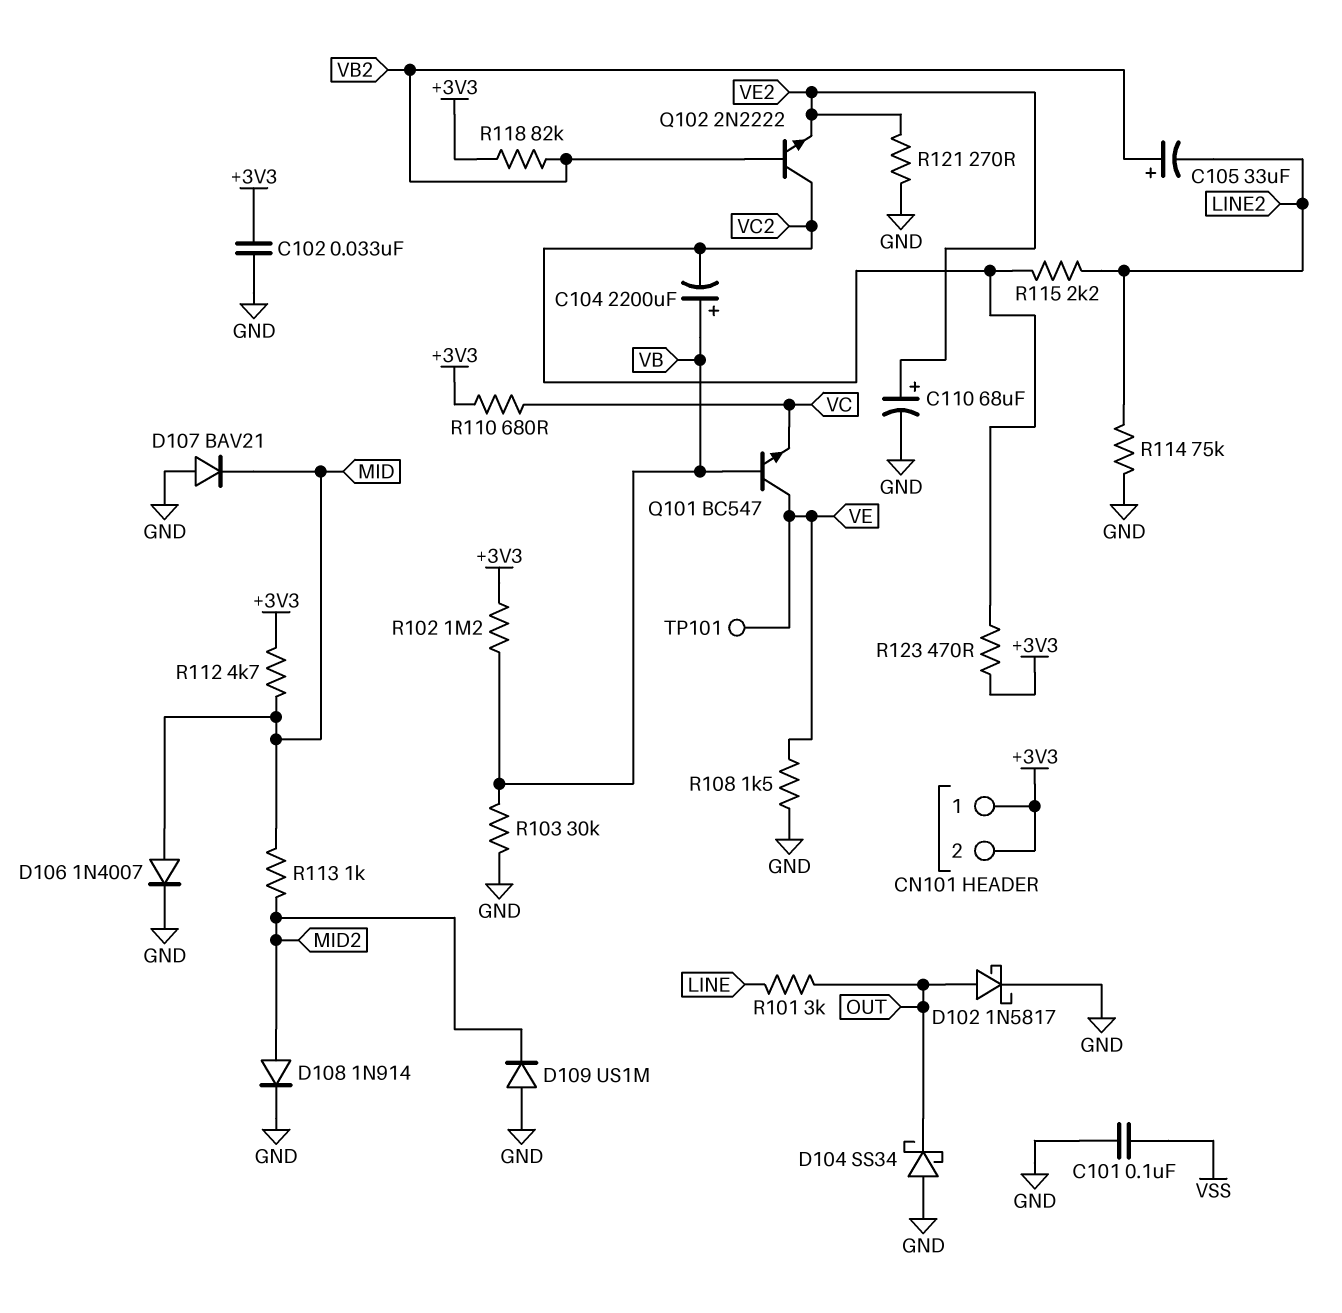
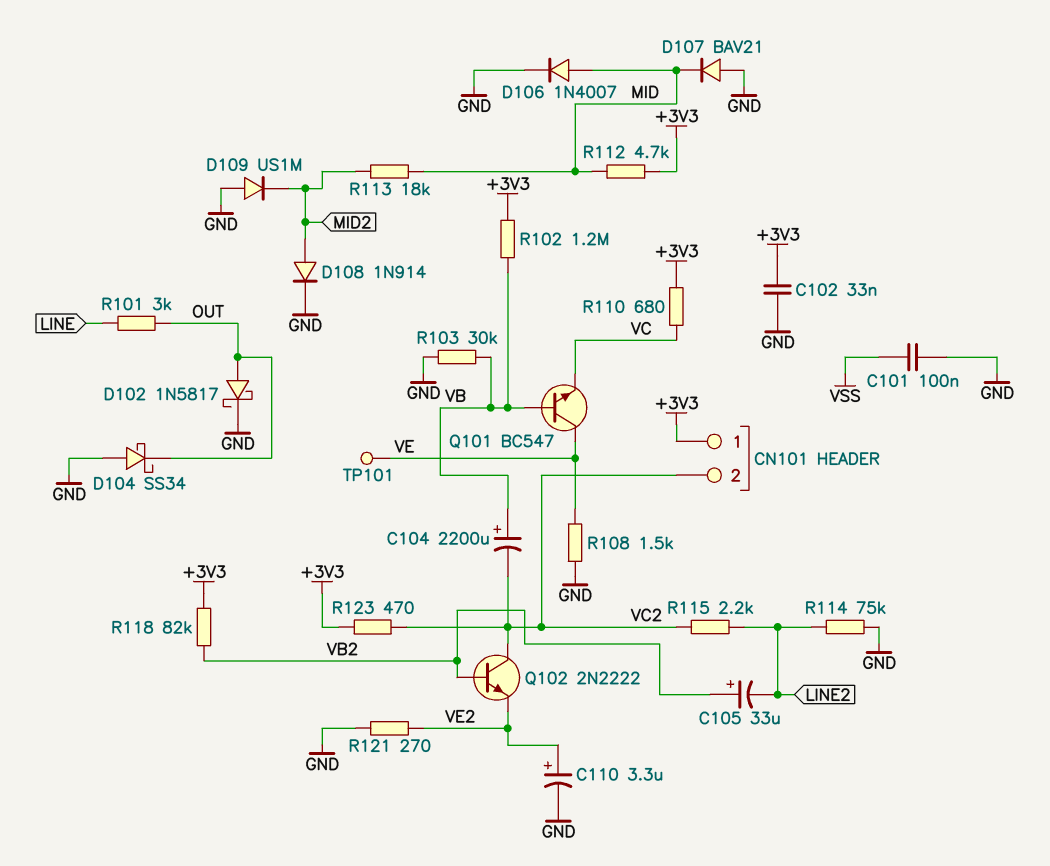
C110: 68uF (plus VE2, minus GND) -> 3.3uF (plus VE2, minus GND)
CN101 pin 2: +3V3 -> VC2
R113: 1k (MID, MID2) -> 18k (MID, MID2)

